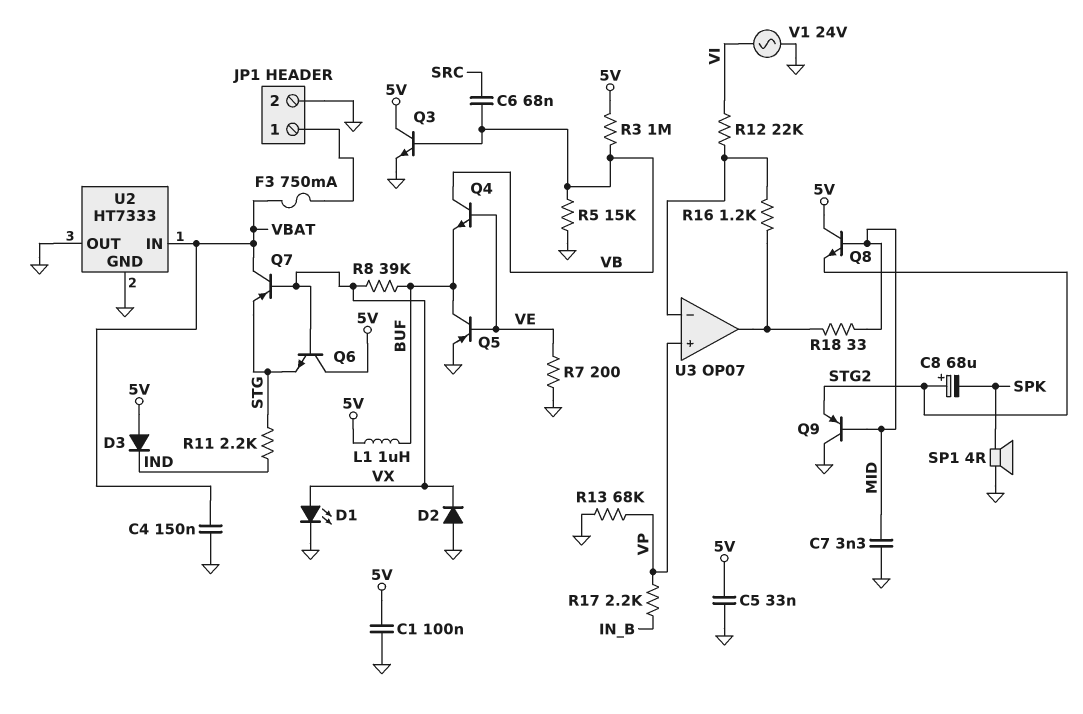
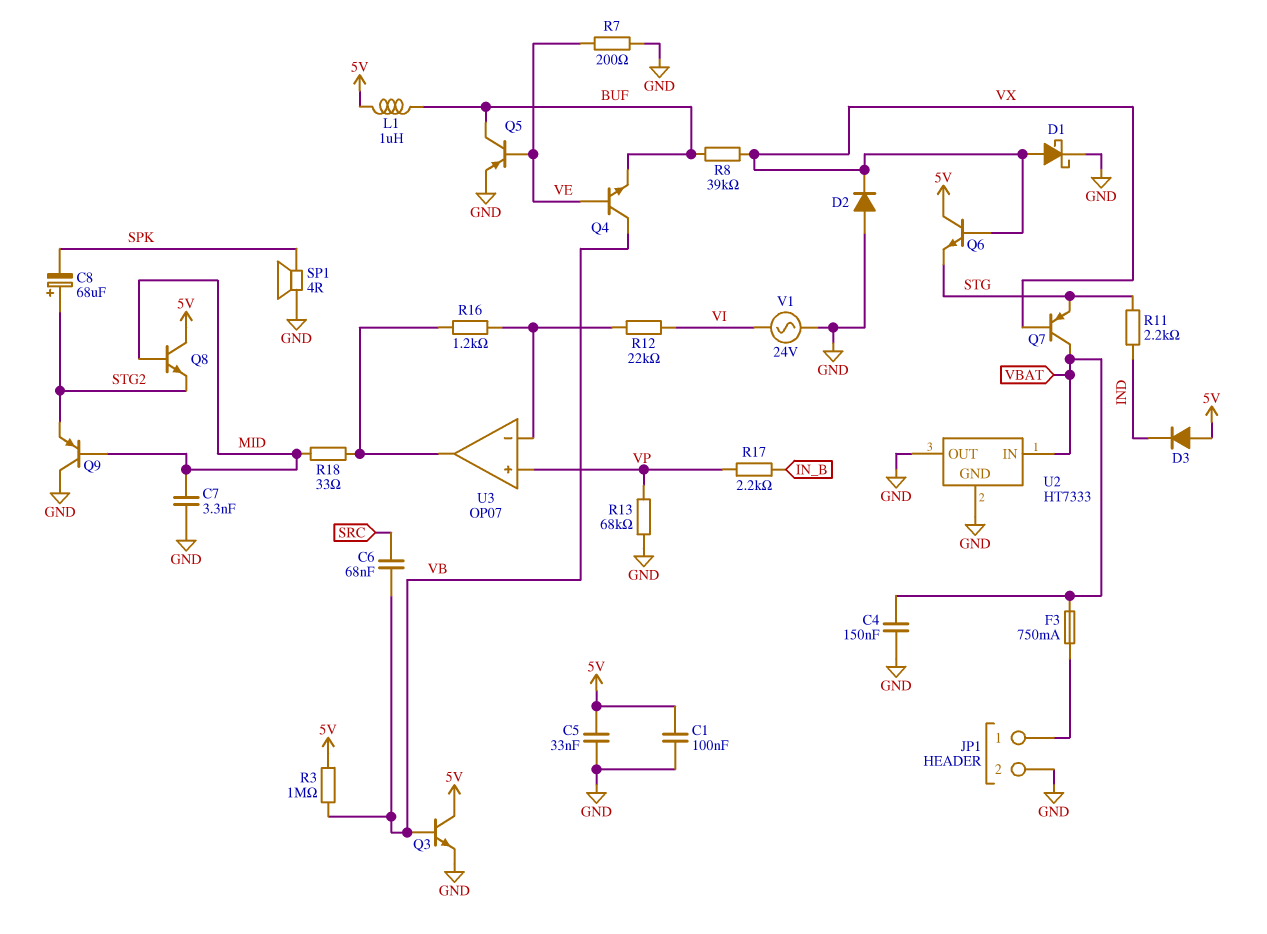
D1: LED (A VX, K GND) -> schottky (A VX, K GND)
R5: 15k (GND, VB) -> none

